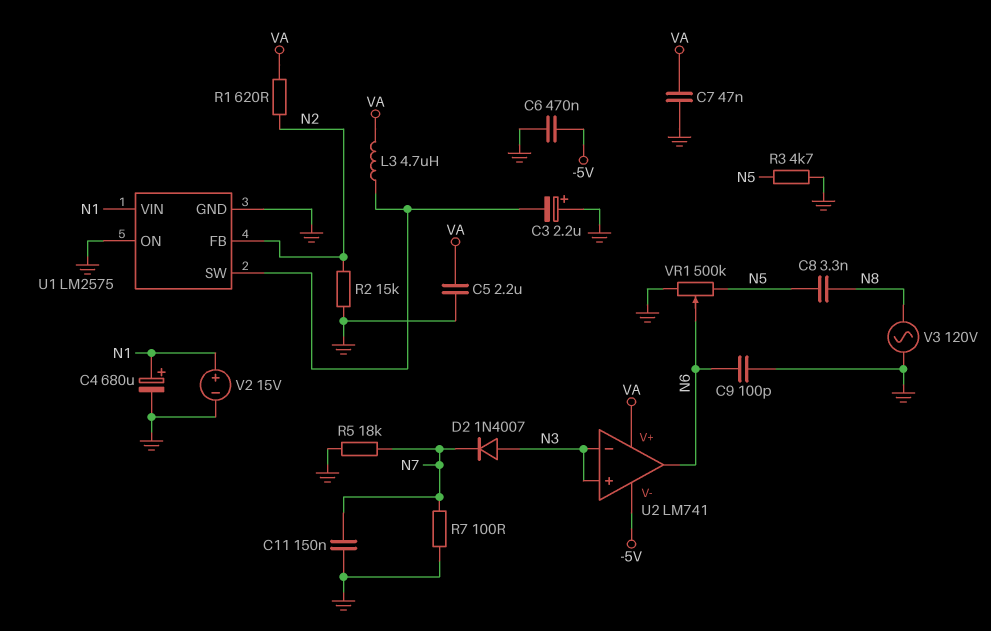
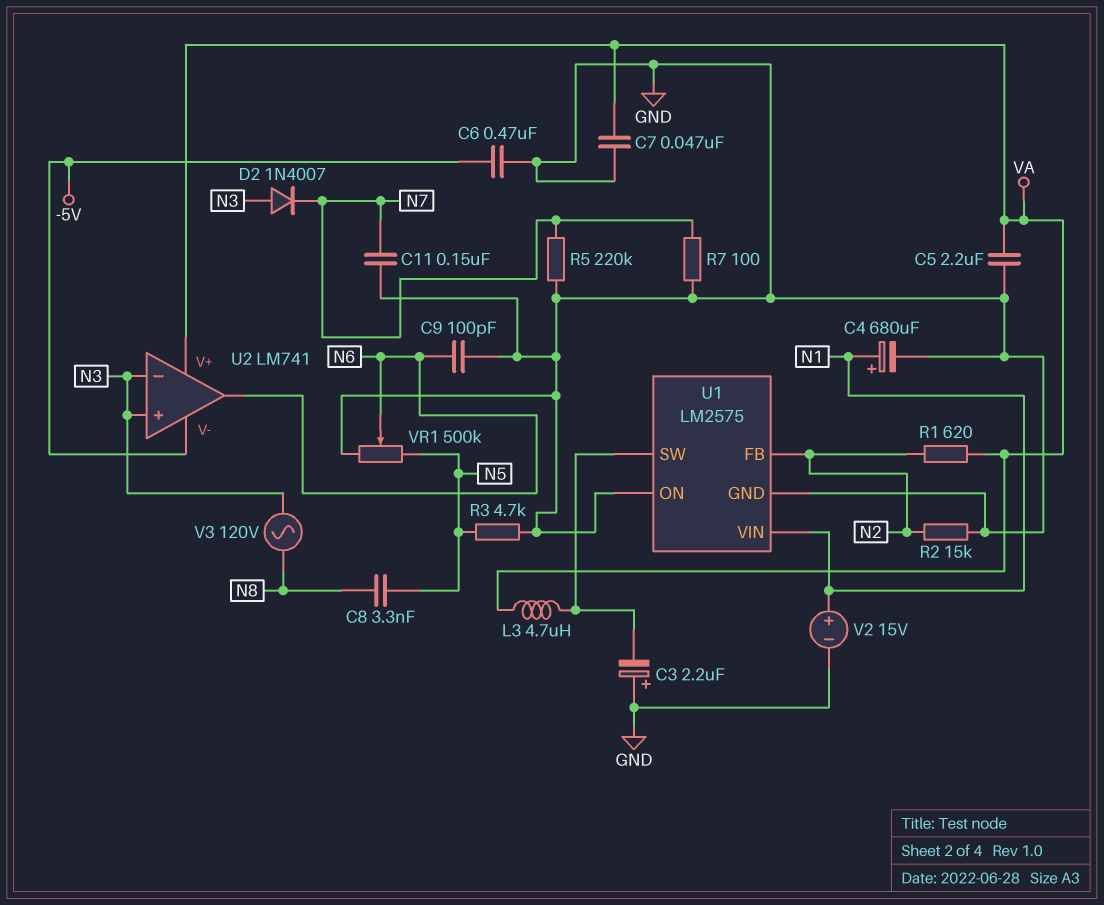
R5: 18k (GND, N7) -> 220k (GND, N7)
V3: AC 120V (GND, N8) -> AC 120V (N3, N8)

